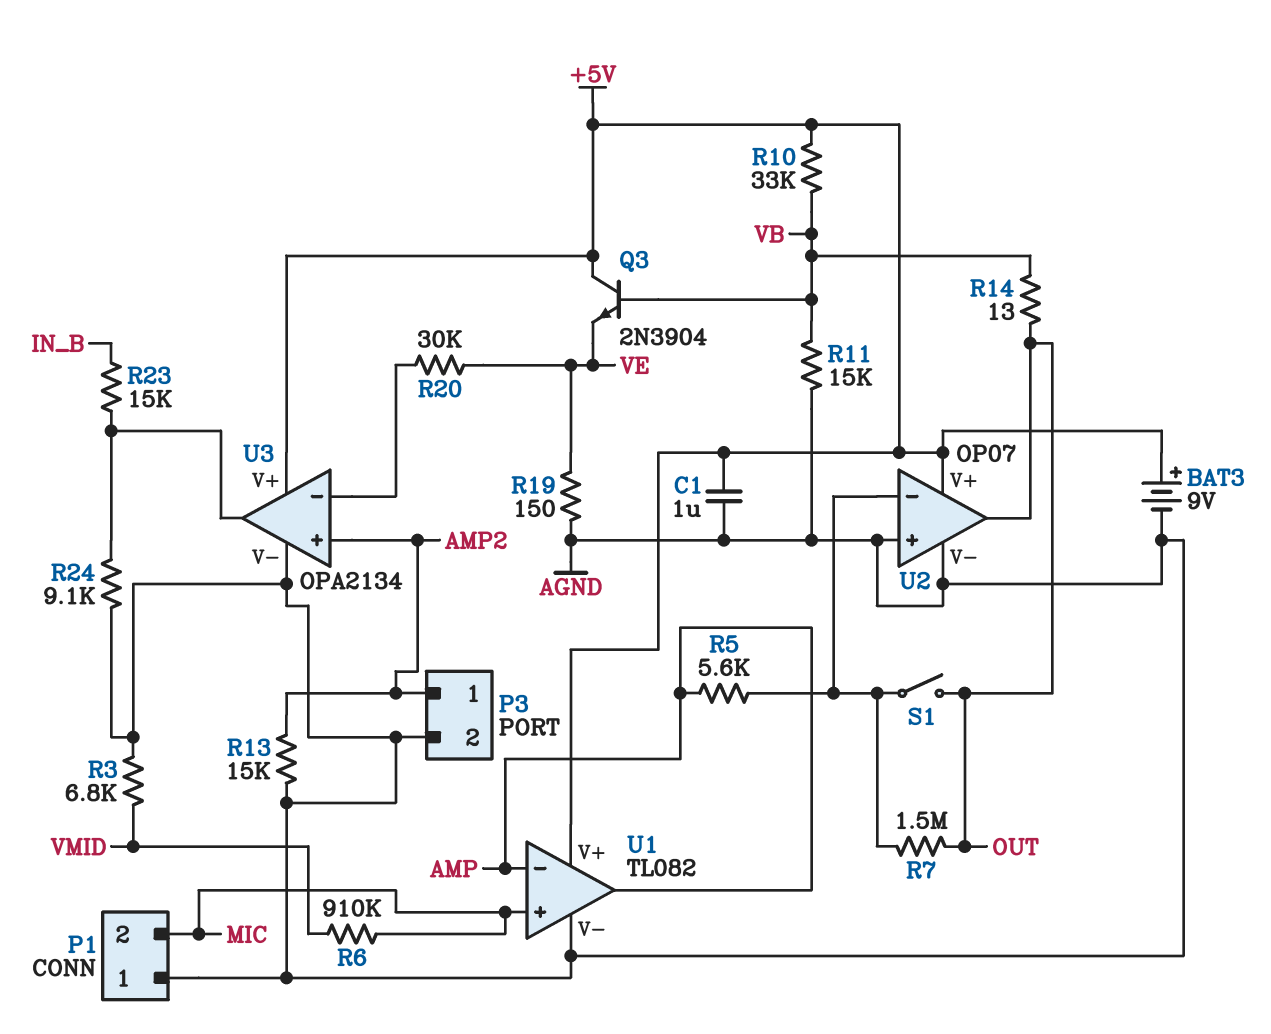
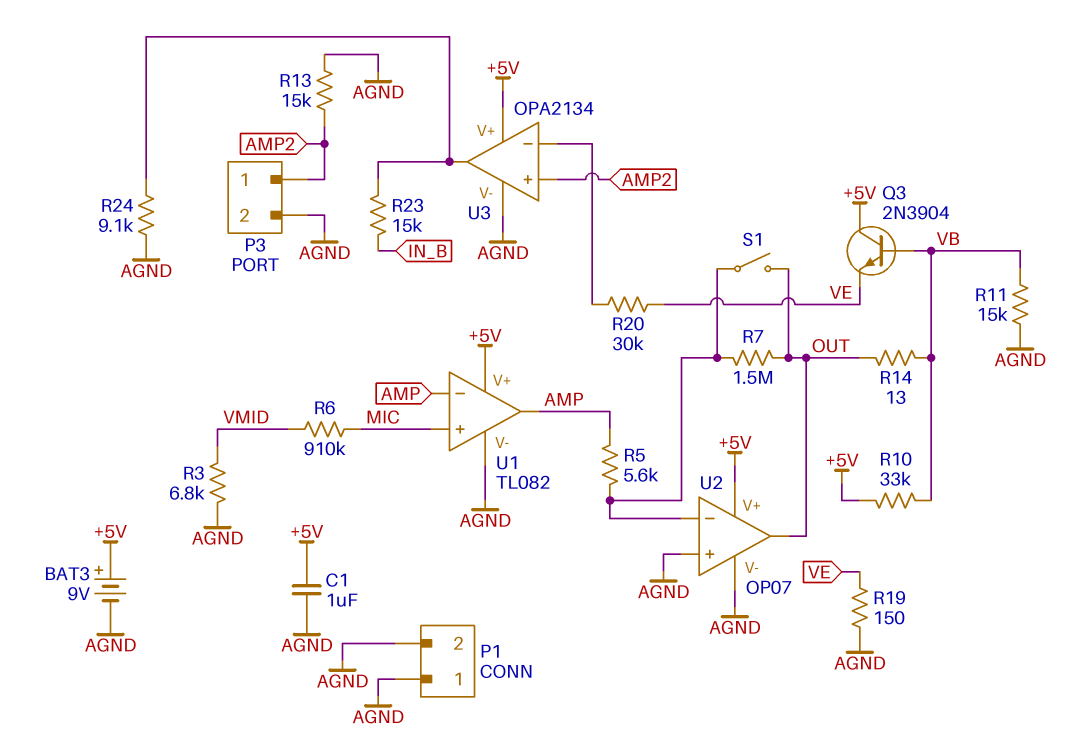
P1 pin 2: MIC -> AGND

